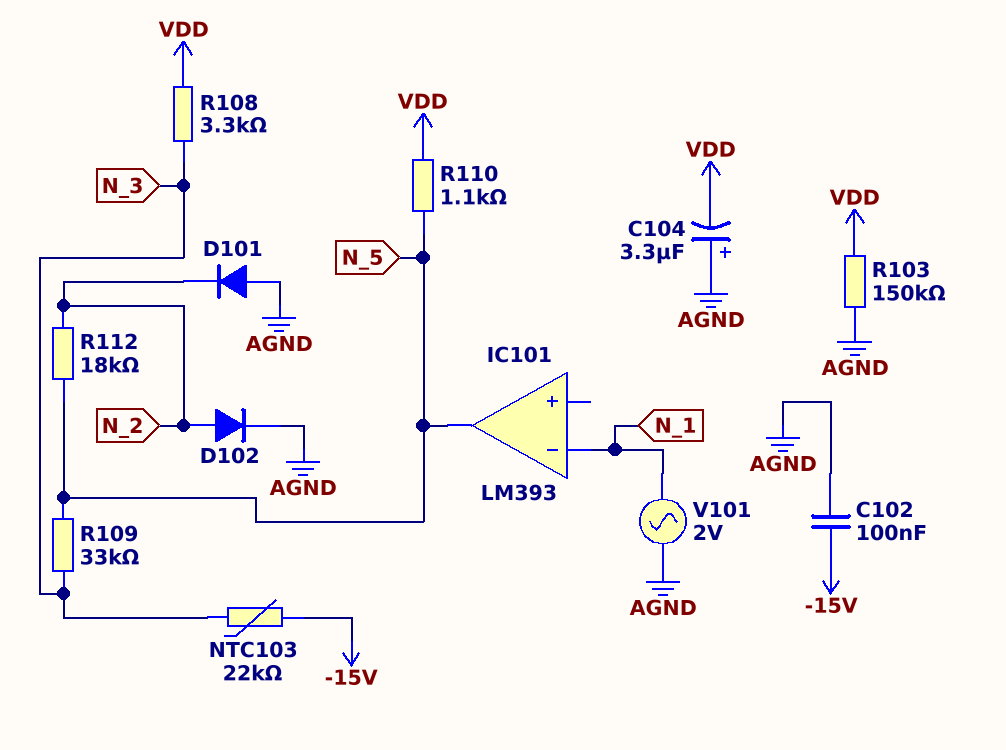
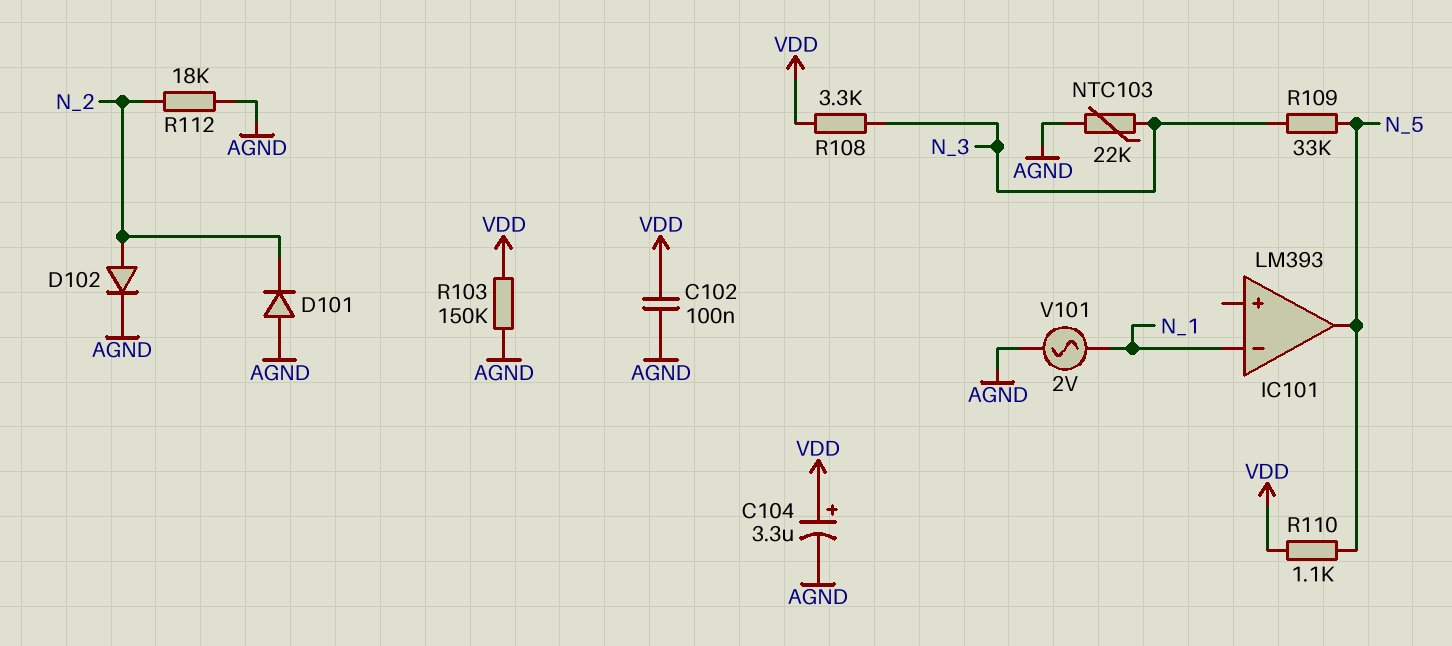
C102: 100nF (-15V, AGND) -> 100nF (AGND, VDD)
C104: 3.3uF (plus AGND, minus VDD) -> 3.3uF (plus VDD, minus AGND)
NTC103: 22k (-15V, N_3) -> 22k (AGND, N_3)
R112: 18k (N_2, N_5) -> 18k (AGND, N_2)

